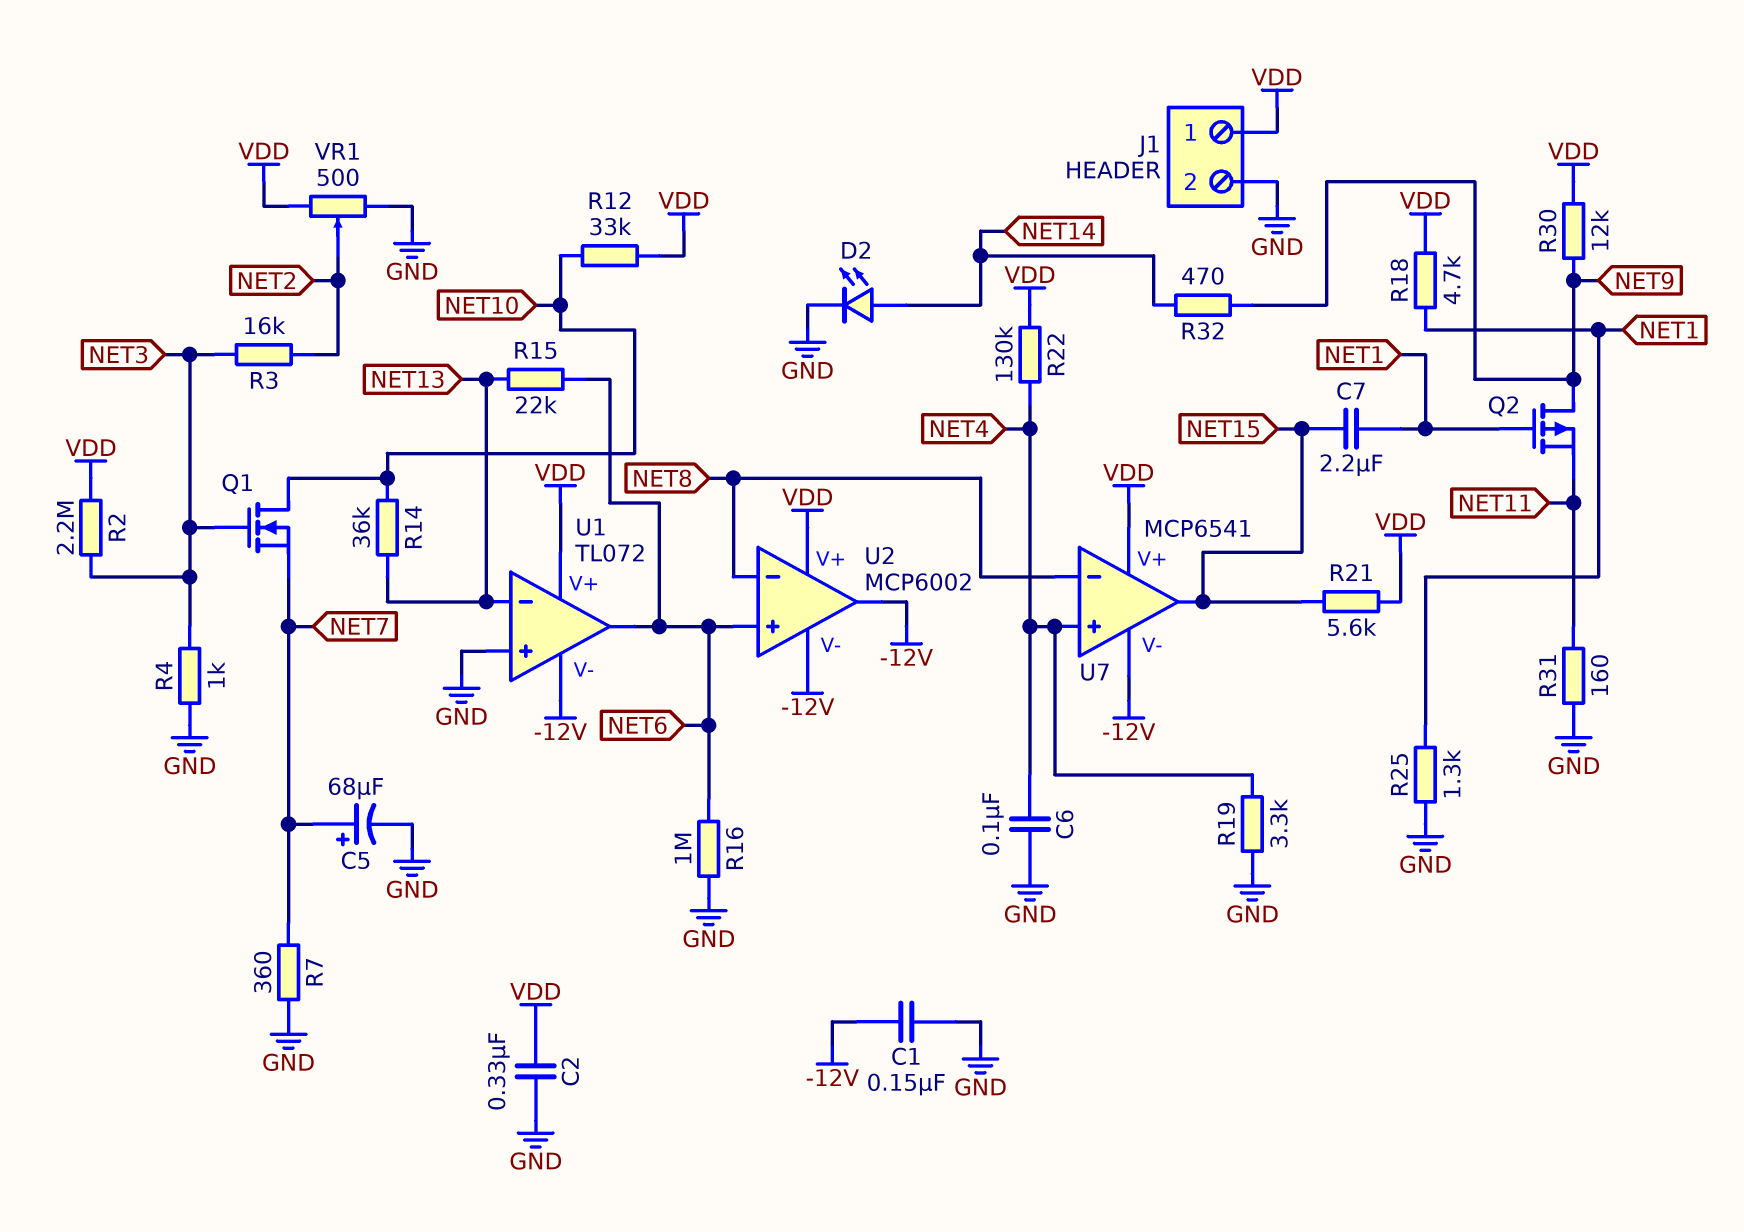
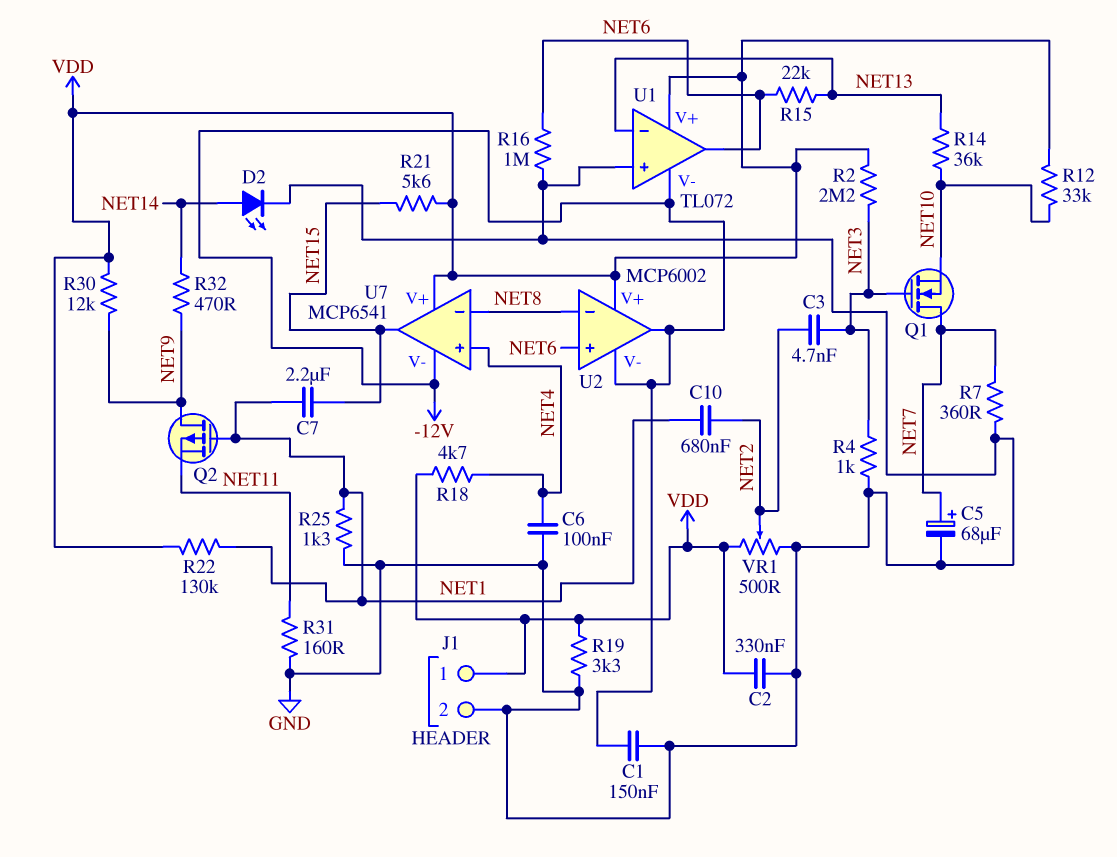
C3: none -> 4.7nF (NET2, NET3)
C10: none -> 680nF (NET1, NET2)
Q1: NMOS (G NET3, D NET10, S NET7) -> NMOS (G NET3, D NET7, S NET10)
R3: 16k (NET2, NET3) -> none
R18: 4.7k (NET1, VDD) -> 4.7k (NET4, VDD)
R19: 3.3k (GND, NET4) -> 3.3k (GND, VDD)
R22: 130k (NET4, VDD) -> 130k (NET1, VDD)

